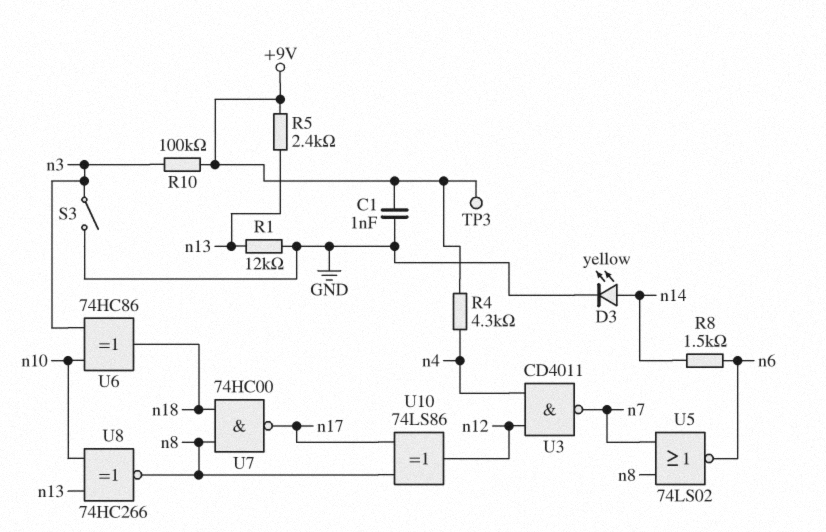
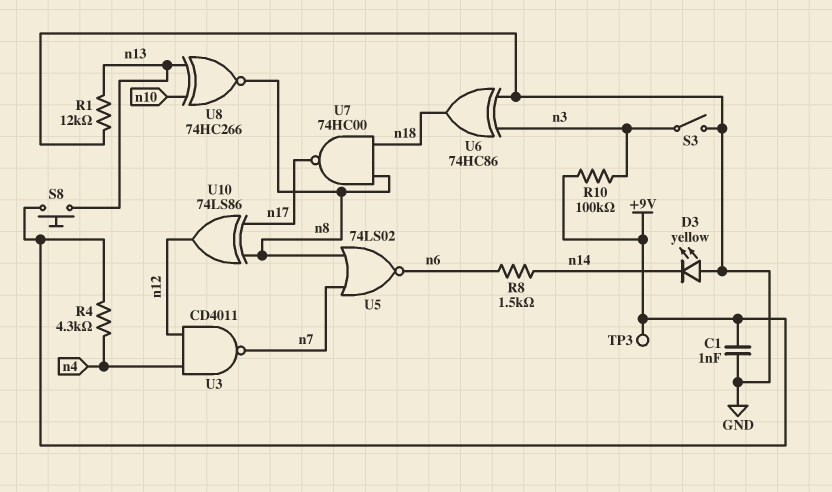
D3: LED yellow (A n14, K GND) -> LED yellow (A GND, K n14)
R5: 2.4k (+9V, n13) -> none
S8: none -> button (+9V, n13)
U6: XOR 74HC86 (in n3, in n10, out n18) -> XOR 74HC86 (in GND, in n3, out n18)

